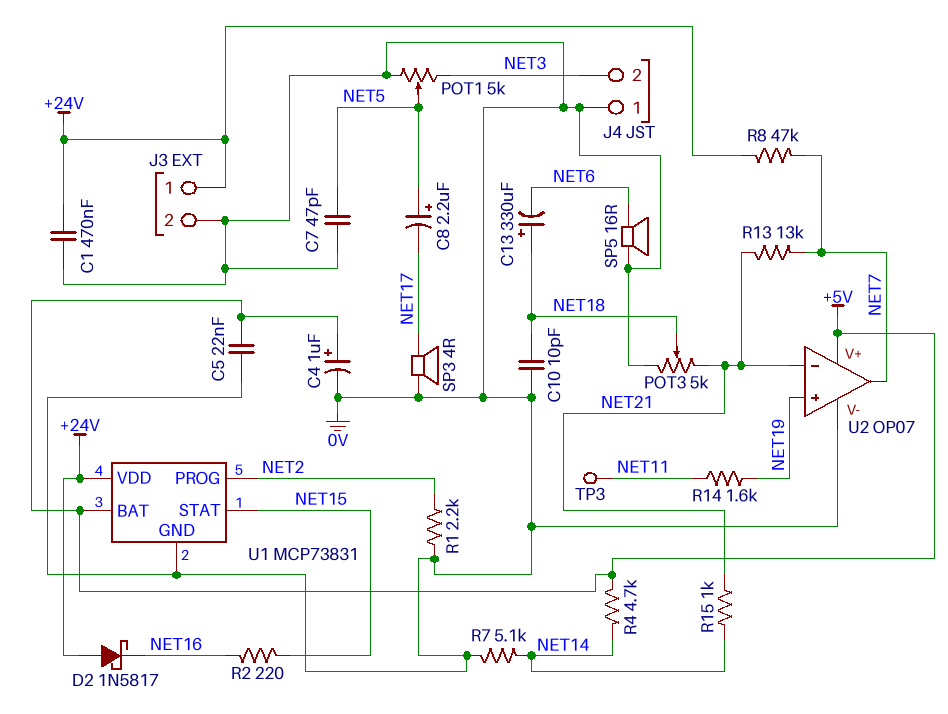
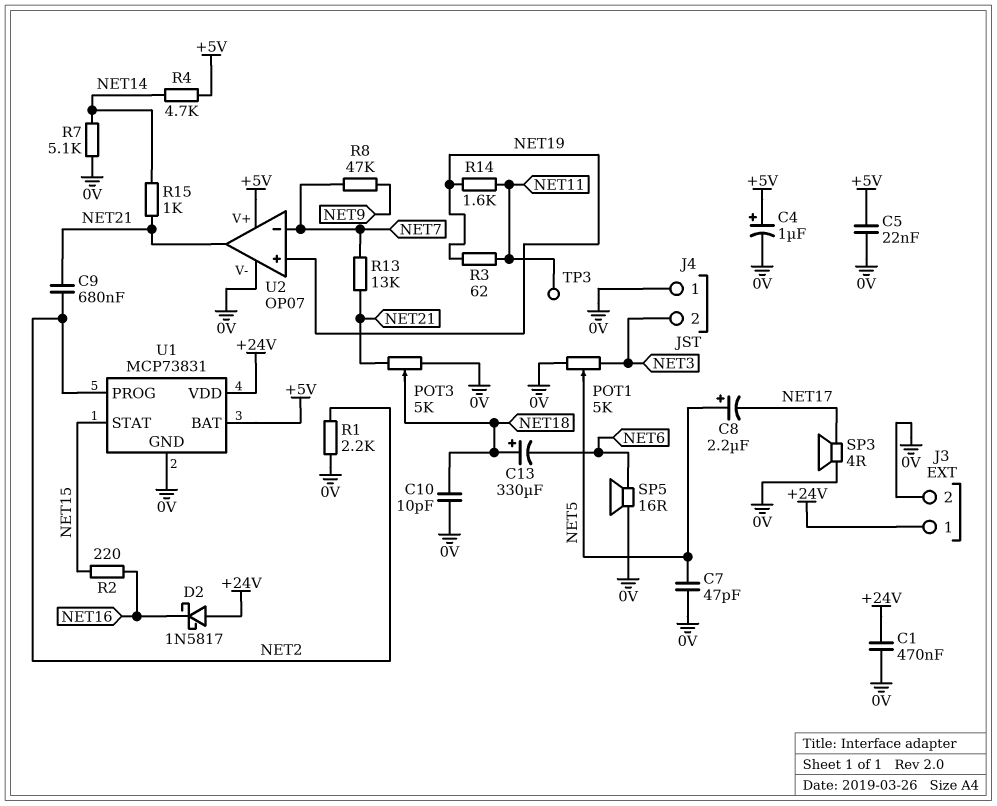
C9: none -> 680nF (NET2, NET21)
R3: none -> 62 (NET11, NET19)
R8: 47k (+24V, NET7) -> 47k (NET7, NET9)
U2 pin in-: NET21 -> NET7
U2 pin out: NET7 -> NET21

